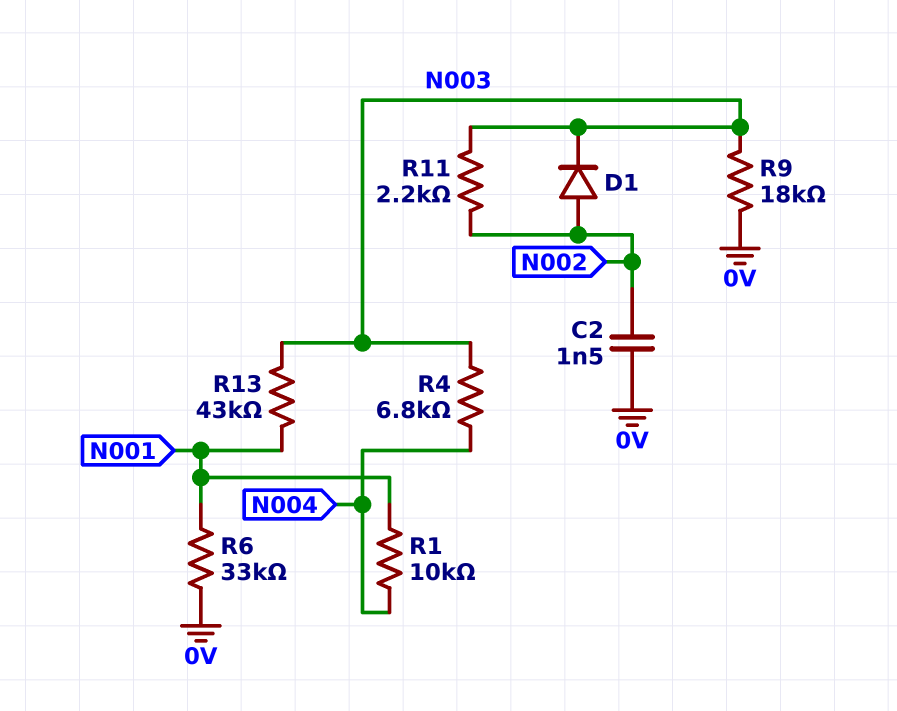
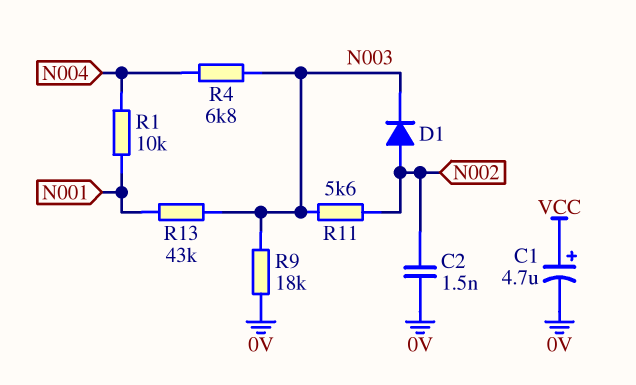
C1: none -> 4.7uF (plus VCC, minus 0V)
R6: 33k (0V, N001) -> none
R11: 2.2k (N002, N003) -> 5.6k (N002, N003)

